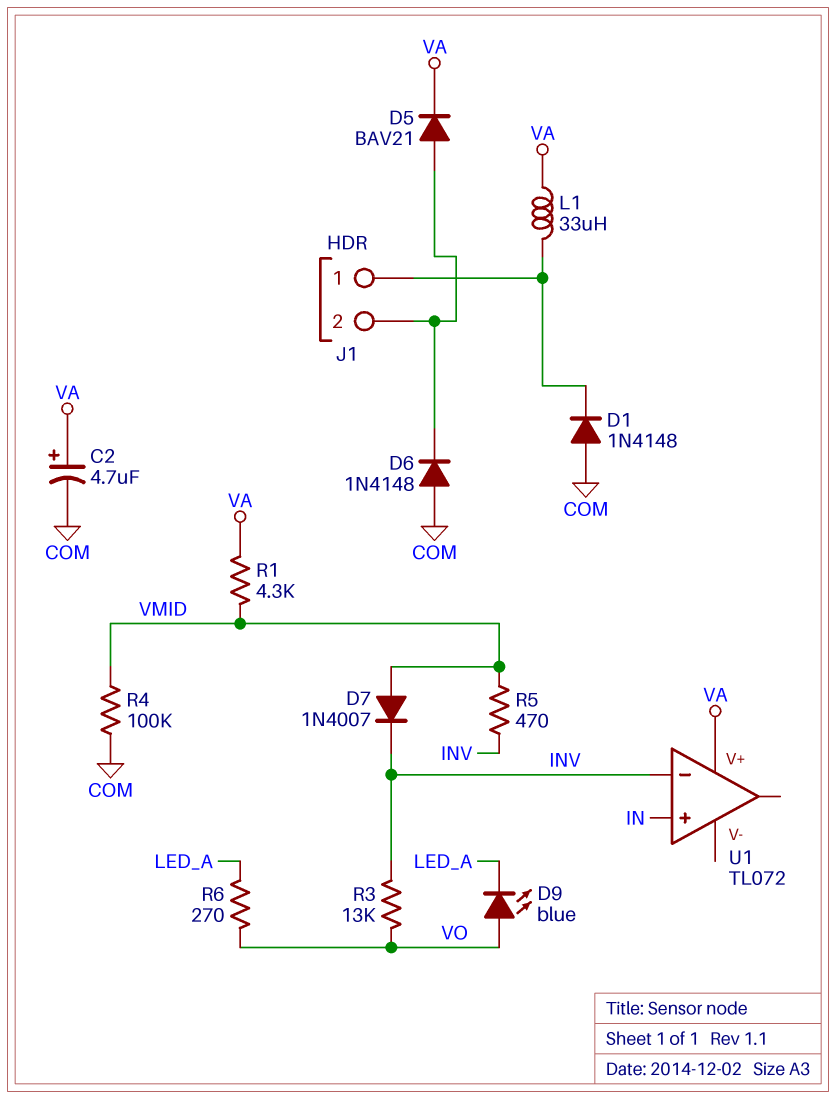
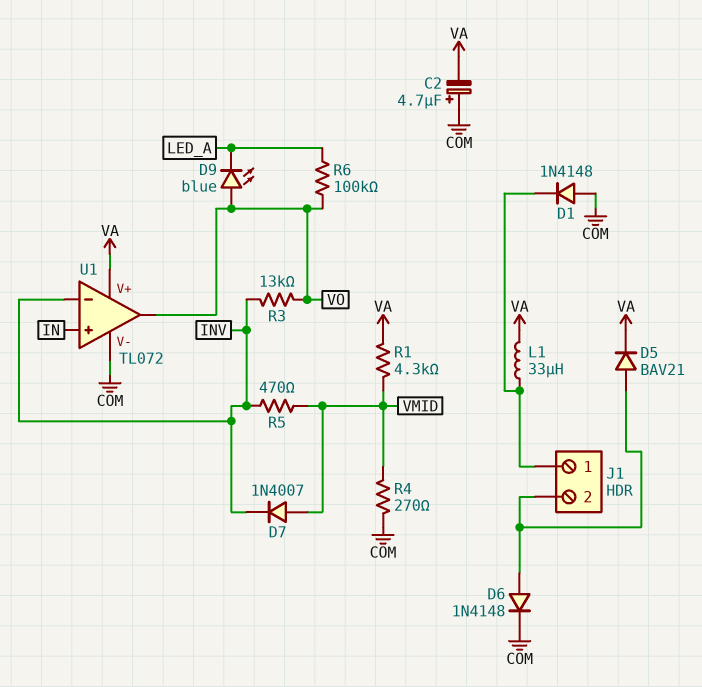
C2: 4.7uF (plus VA, minus COM) -> 4.7uF (plus COM, minus VA)
D6: diode 1N4148 (A COM, K J1/2) -> diode 1N4148 (A J1/2, K COM)
R4: 100k (COM, VMID) -> 270 (COM, VMID)
R6: 270 (LED_A, VO) -> 100k (LED_A, VO)
U1 pin V-: none -> COM
U1 pin out: none -> VO

